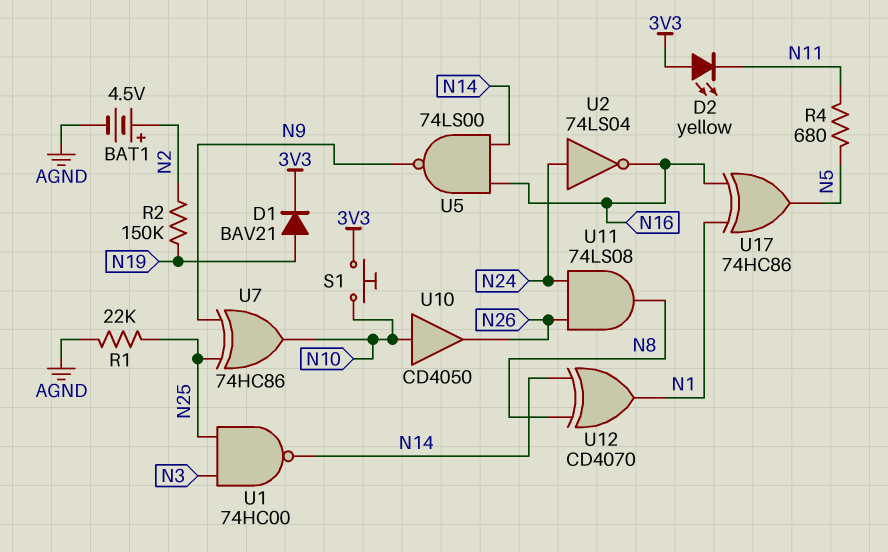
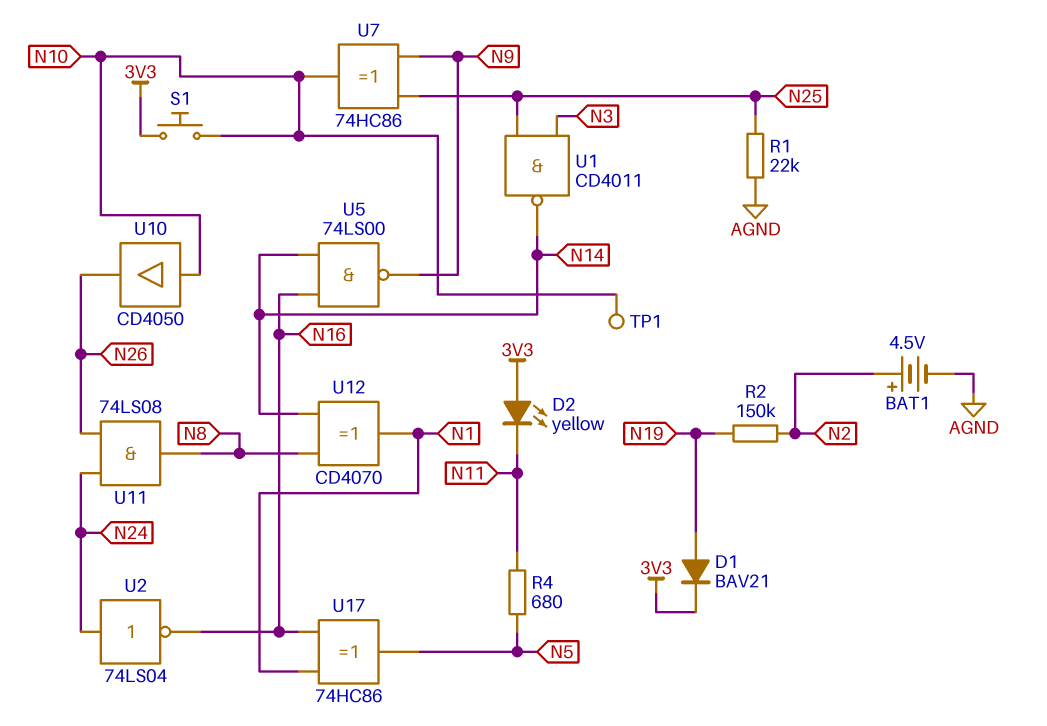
TP1: none -> test point (N10)
U1: NAND 74HC00 (in N3, in N25, out N14) -> NAND CD4011 (in N3, in N25, out N14)

